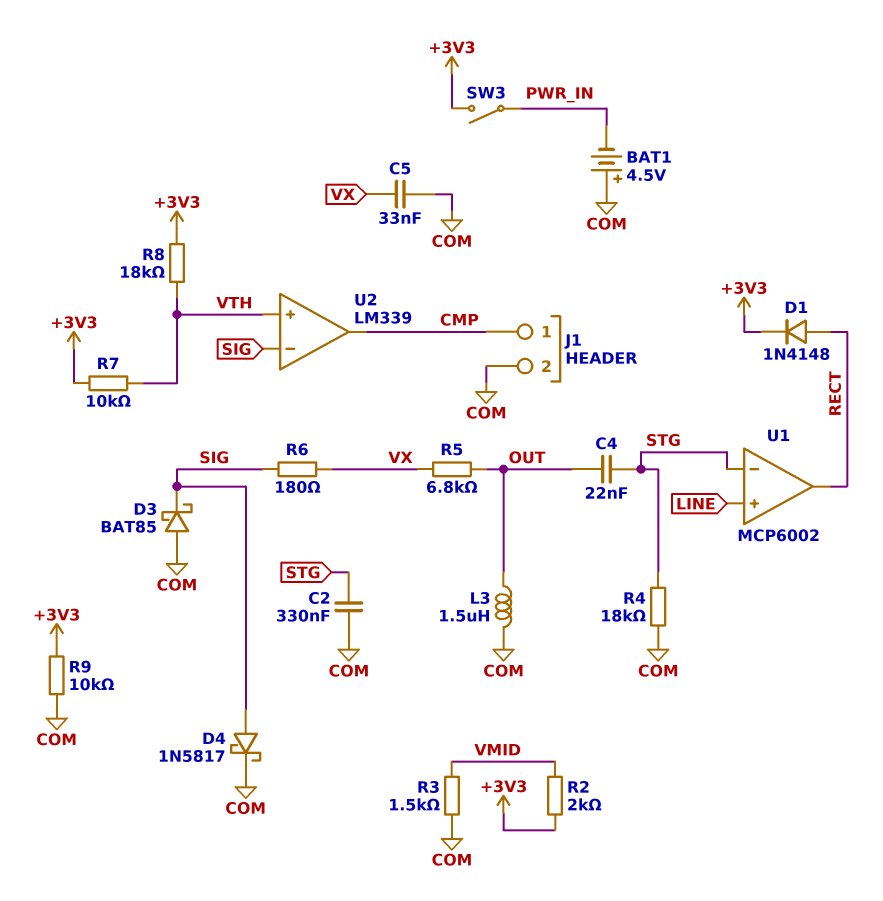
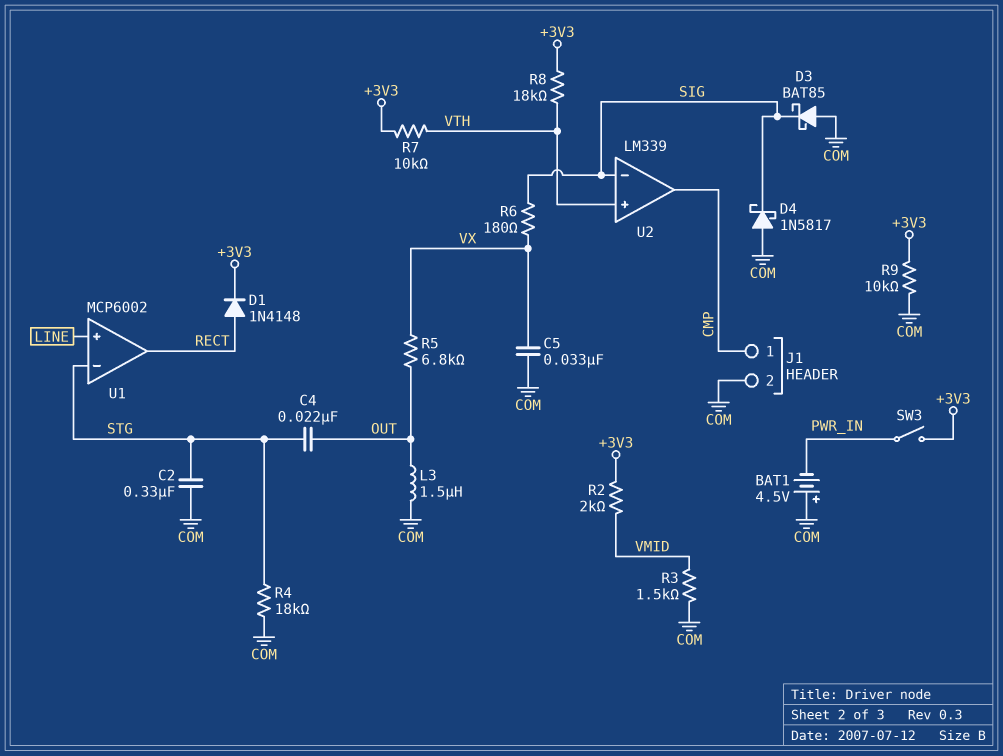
D4: schottky 1N5817 (A SIG, K COM) -> schottky 1N5817 (A COM, K SIG)

